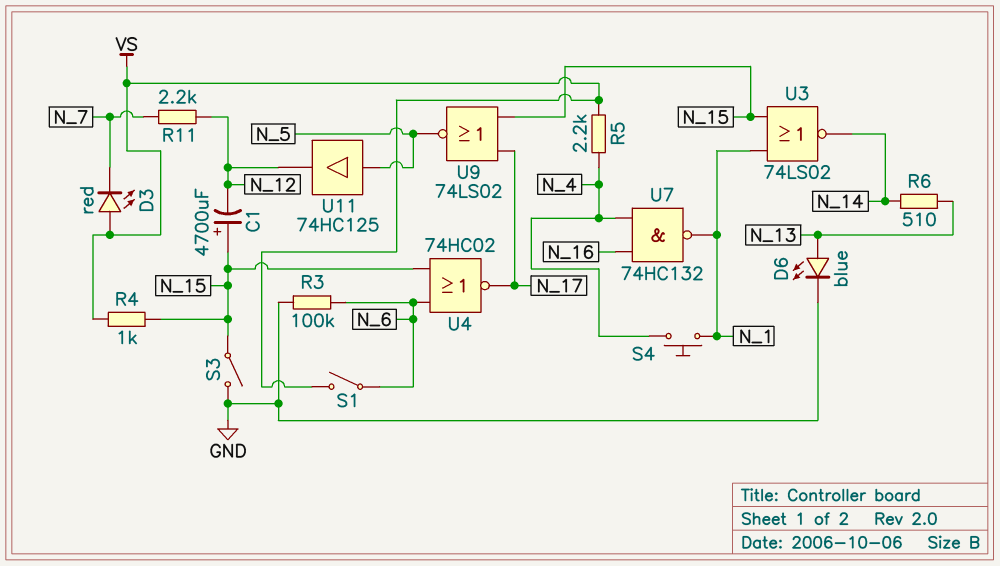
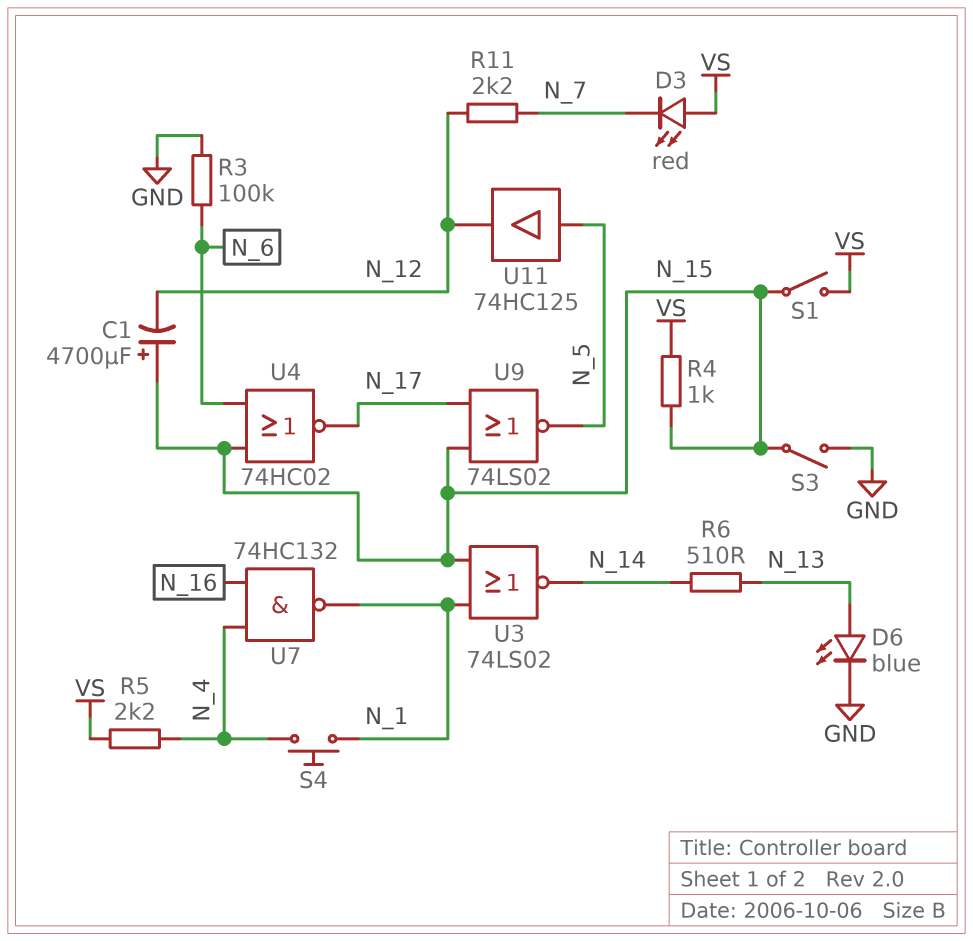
S1: switch (N_6, VS) -> switch (N_15, VS)

